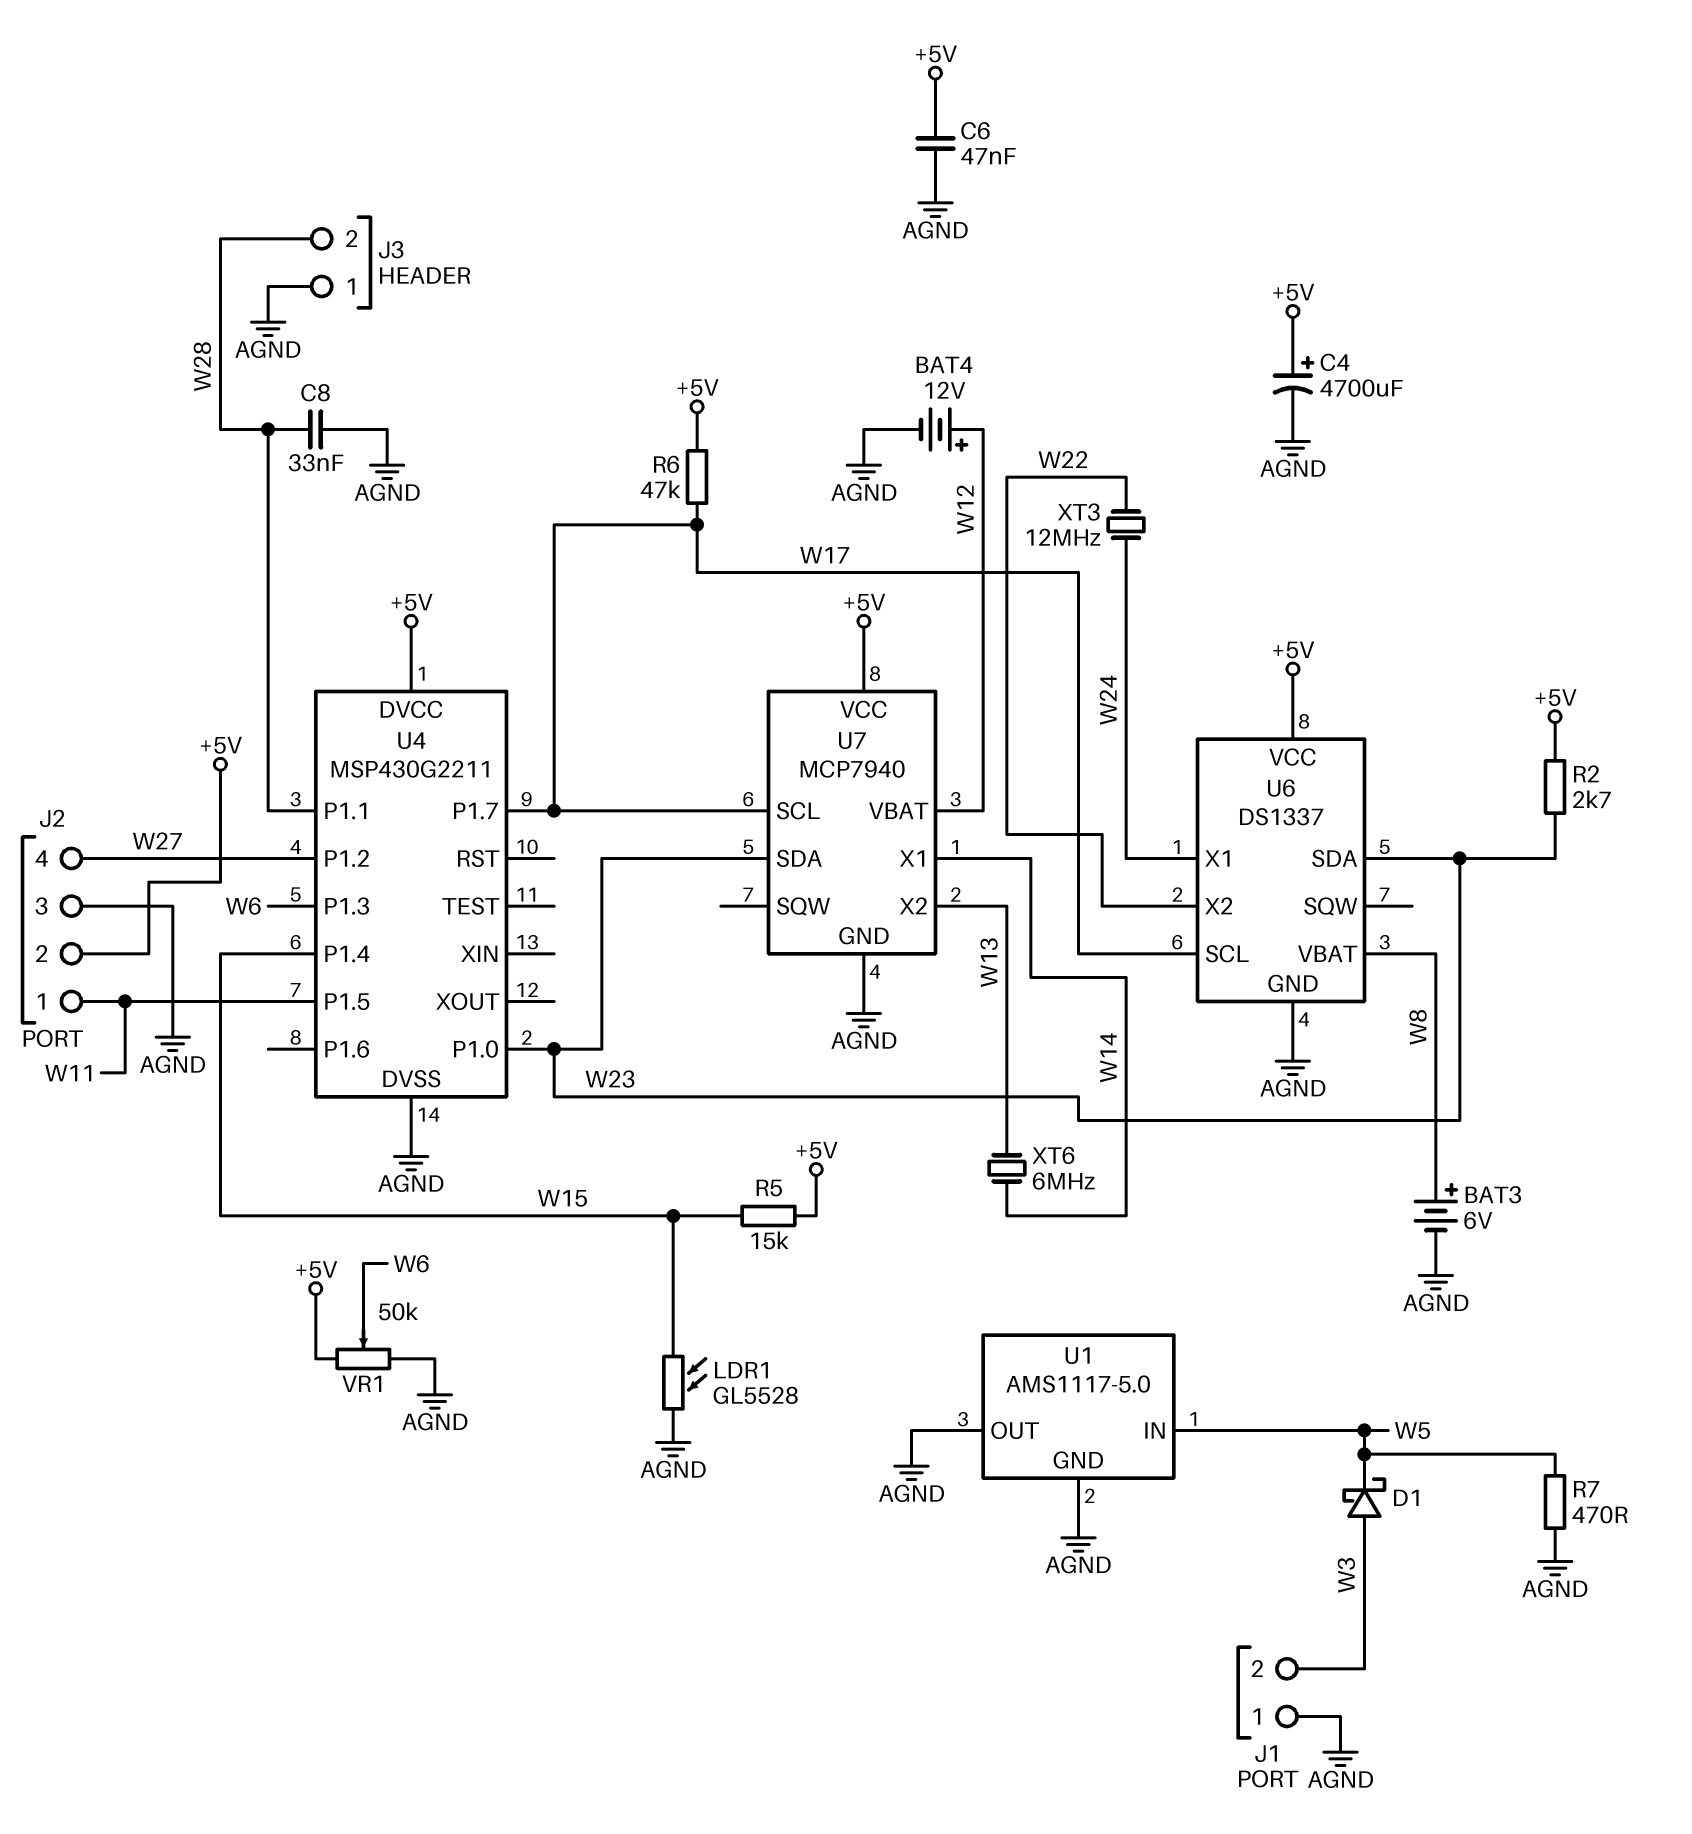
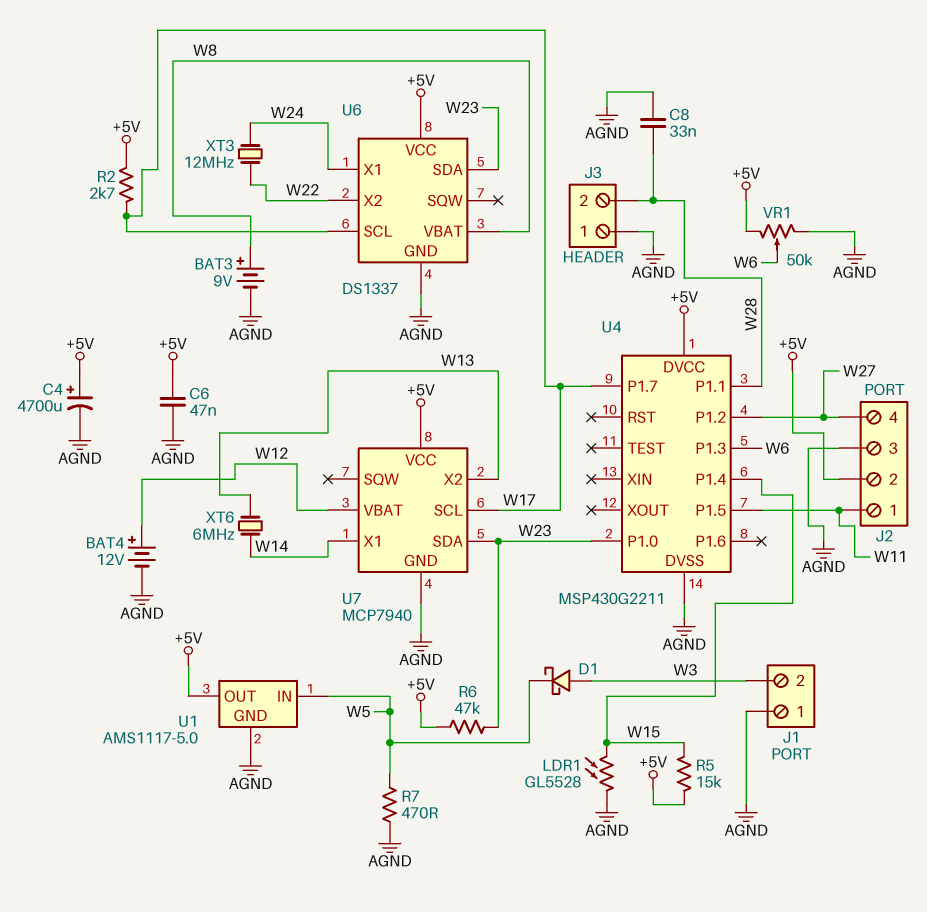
BAT3: 6V (plus W8, minus AGND) -> 9V (plus W8, minus AGND)
R2: 2.7k (+5V, W23) -> 2.7k (+5V, W17)
R6: 47k (+5V, W17) -> 47k (+5V, W23)
U1 pin OUT: AGND -> +5V

